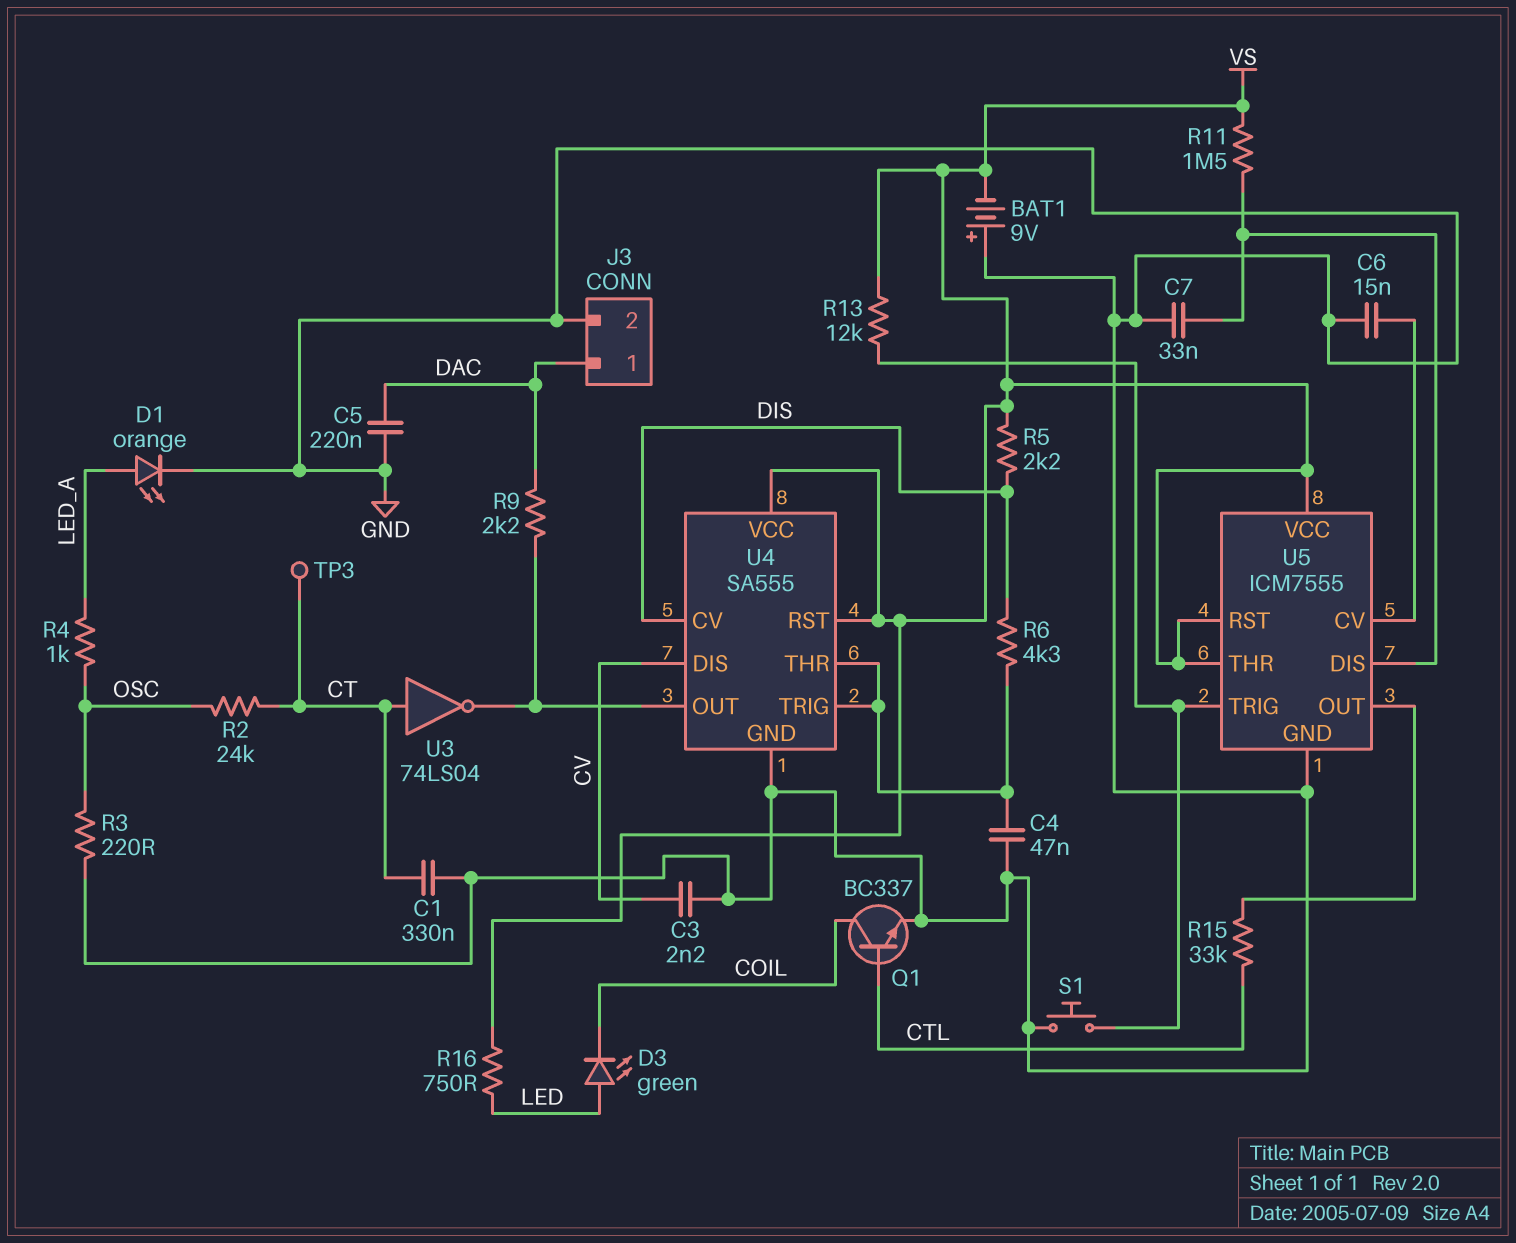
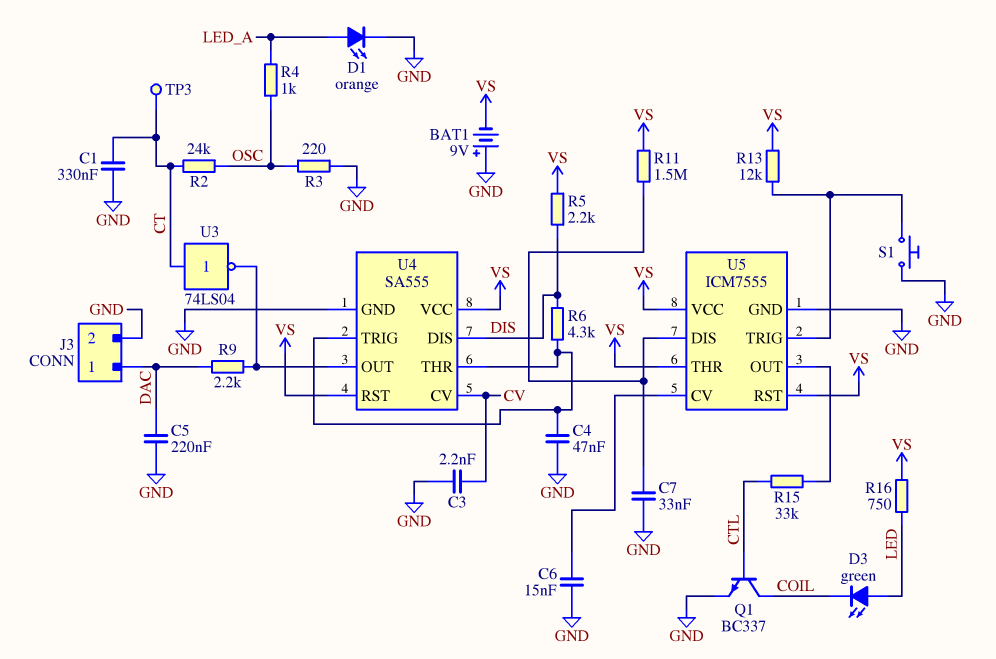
U4 pin CV: DIS -> CV
U4 pin DIS: CV -> DIS

